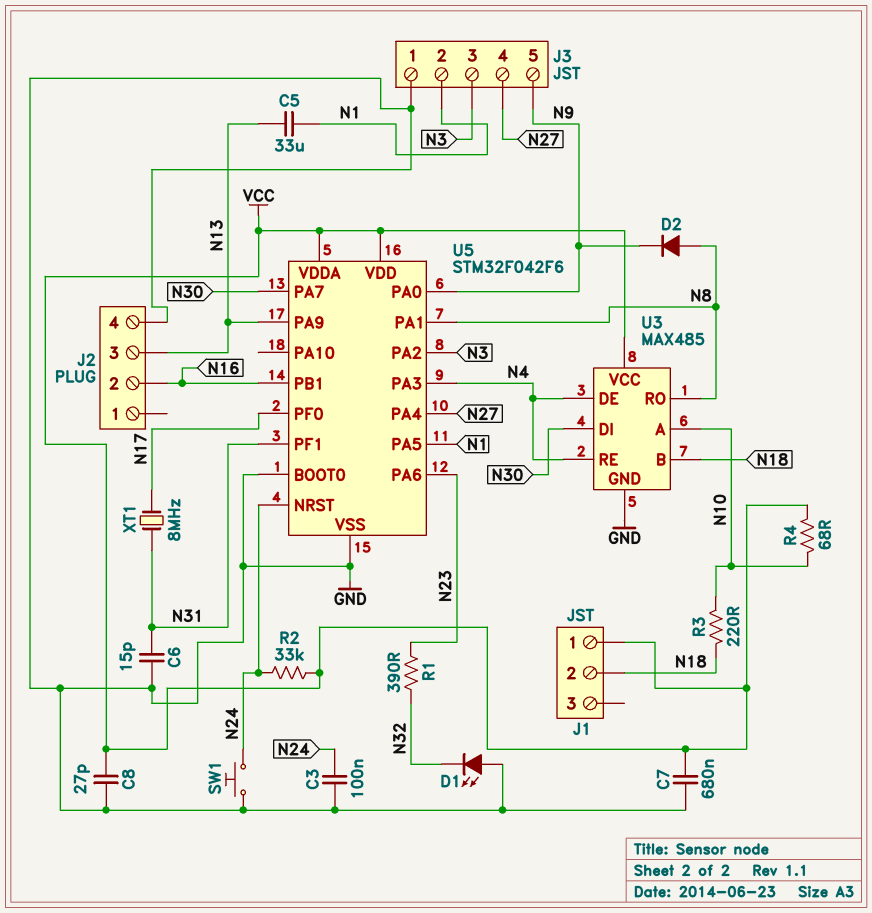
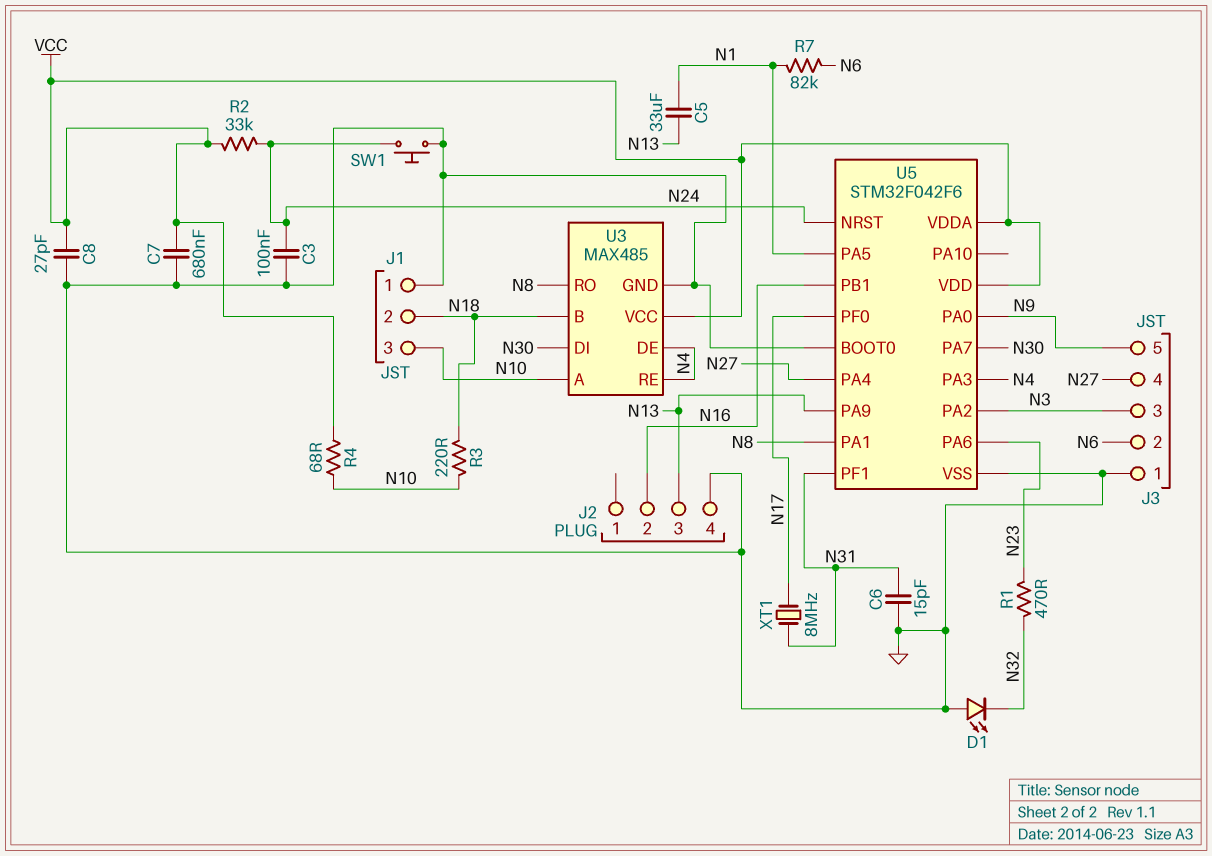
D2: diode (A N8, K N9) -> none
J1 pin 1: VCC -> GND
J1 pin 3: none -> N10
J3 pin 2: N1 -> N6
R1: 390 (N23, N32) -> 470 (N23, N32)
R7: none -> 82k (N1, N6)

